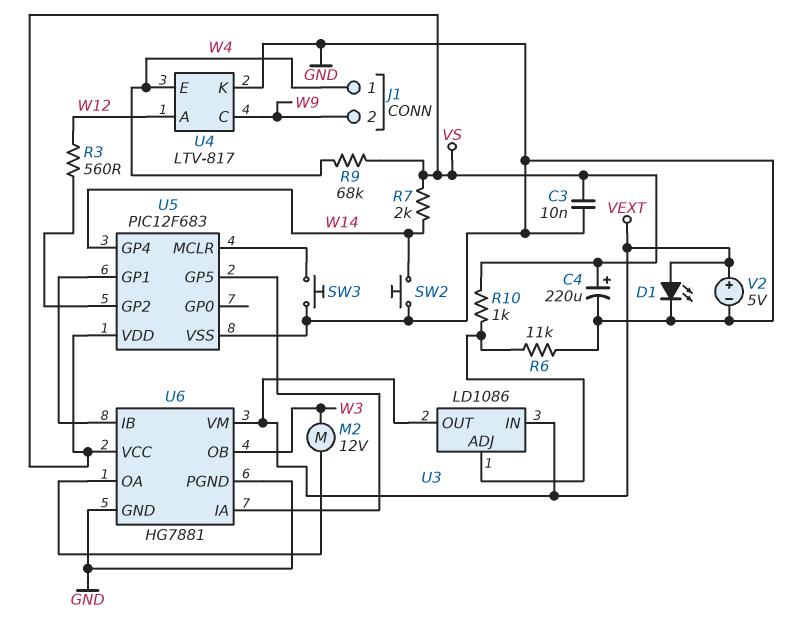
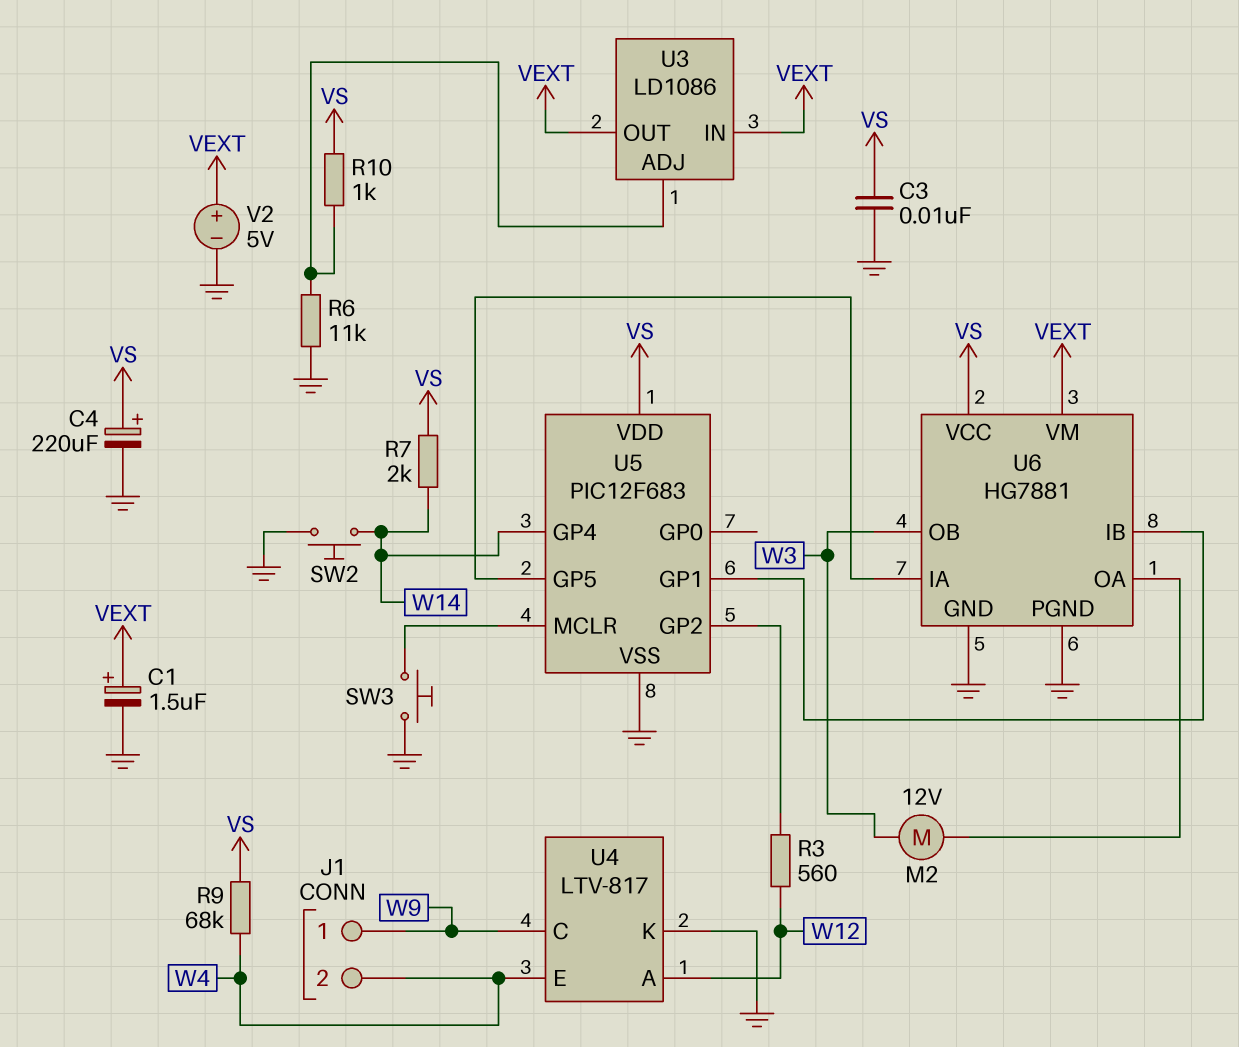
C1: none -> 1.5uF (plus VEXT, minus GND)
D1: LED (A VEXT, K GND) -> none
J1 pin 1: W4 -> W9
J1 pin 2: W9 -> W4

